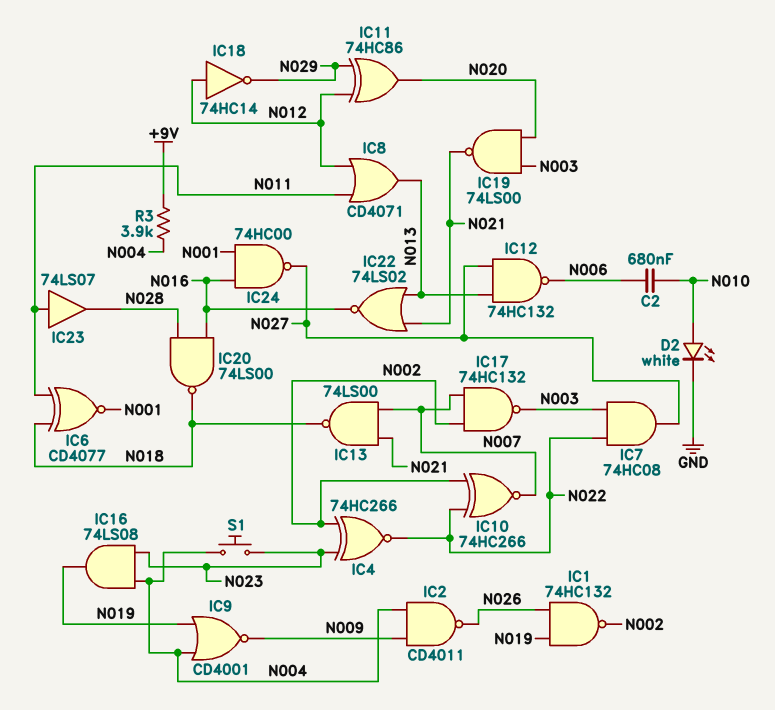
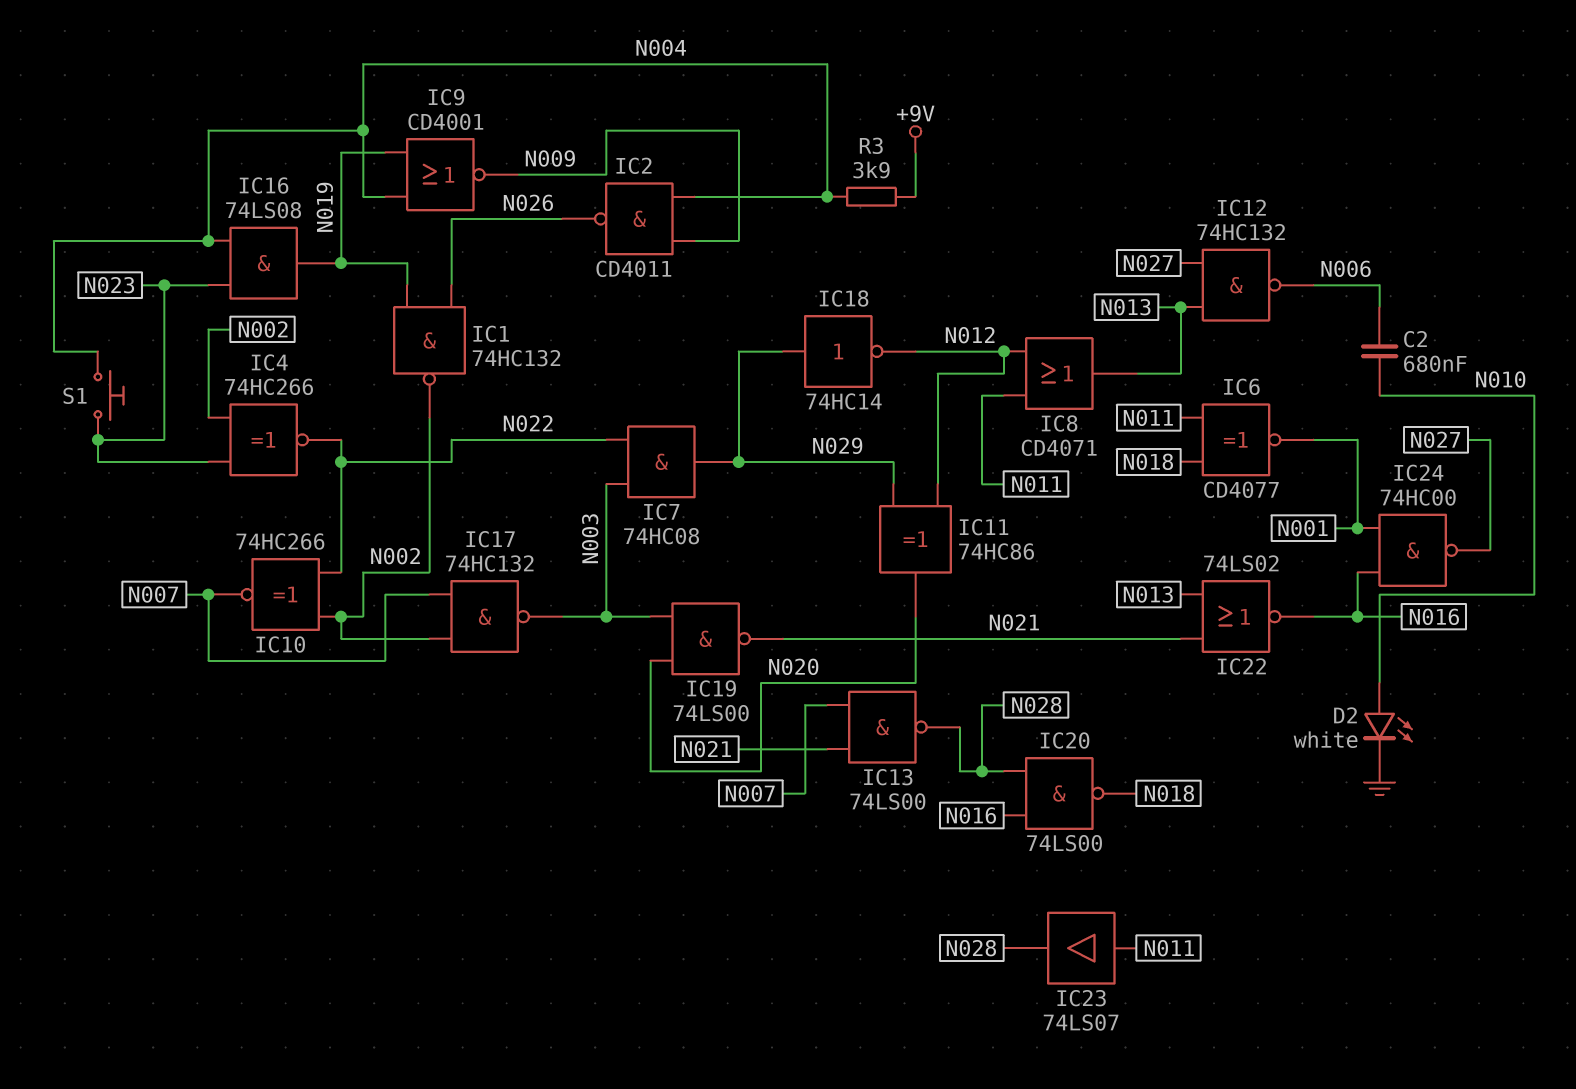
IC7: AND 74HC08 (in N003, in N022, out N027) -> AND 74HC08 (in N003, in N022, out N029)
IC13: NAND 74LS00 (in N007, in N021, out N018) -> NAND 74LS00 (in N007, in N021, out N028)
IC18: NOT 74HC14 (in N012, out N029) -> NOT 74HC14 (in N029, out N012)

